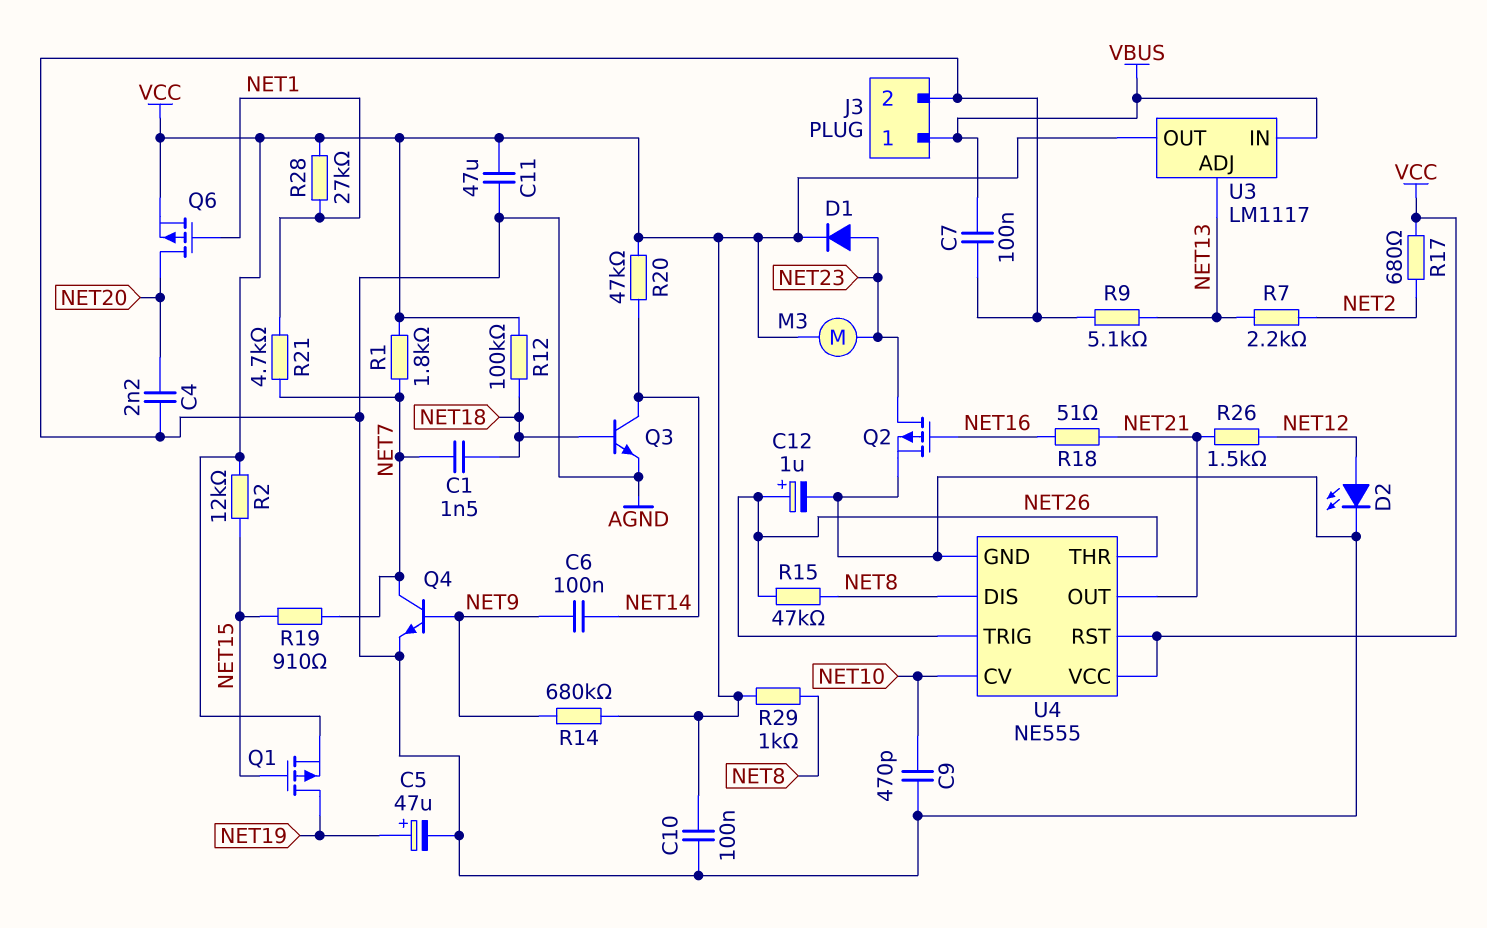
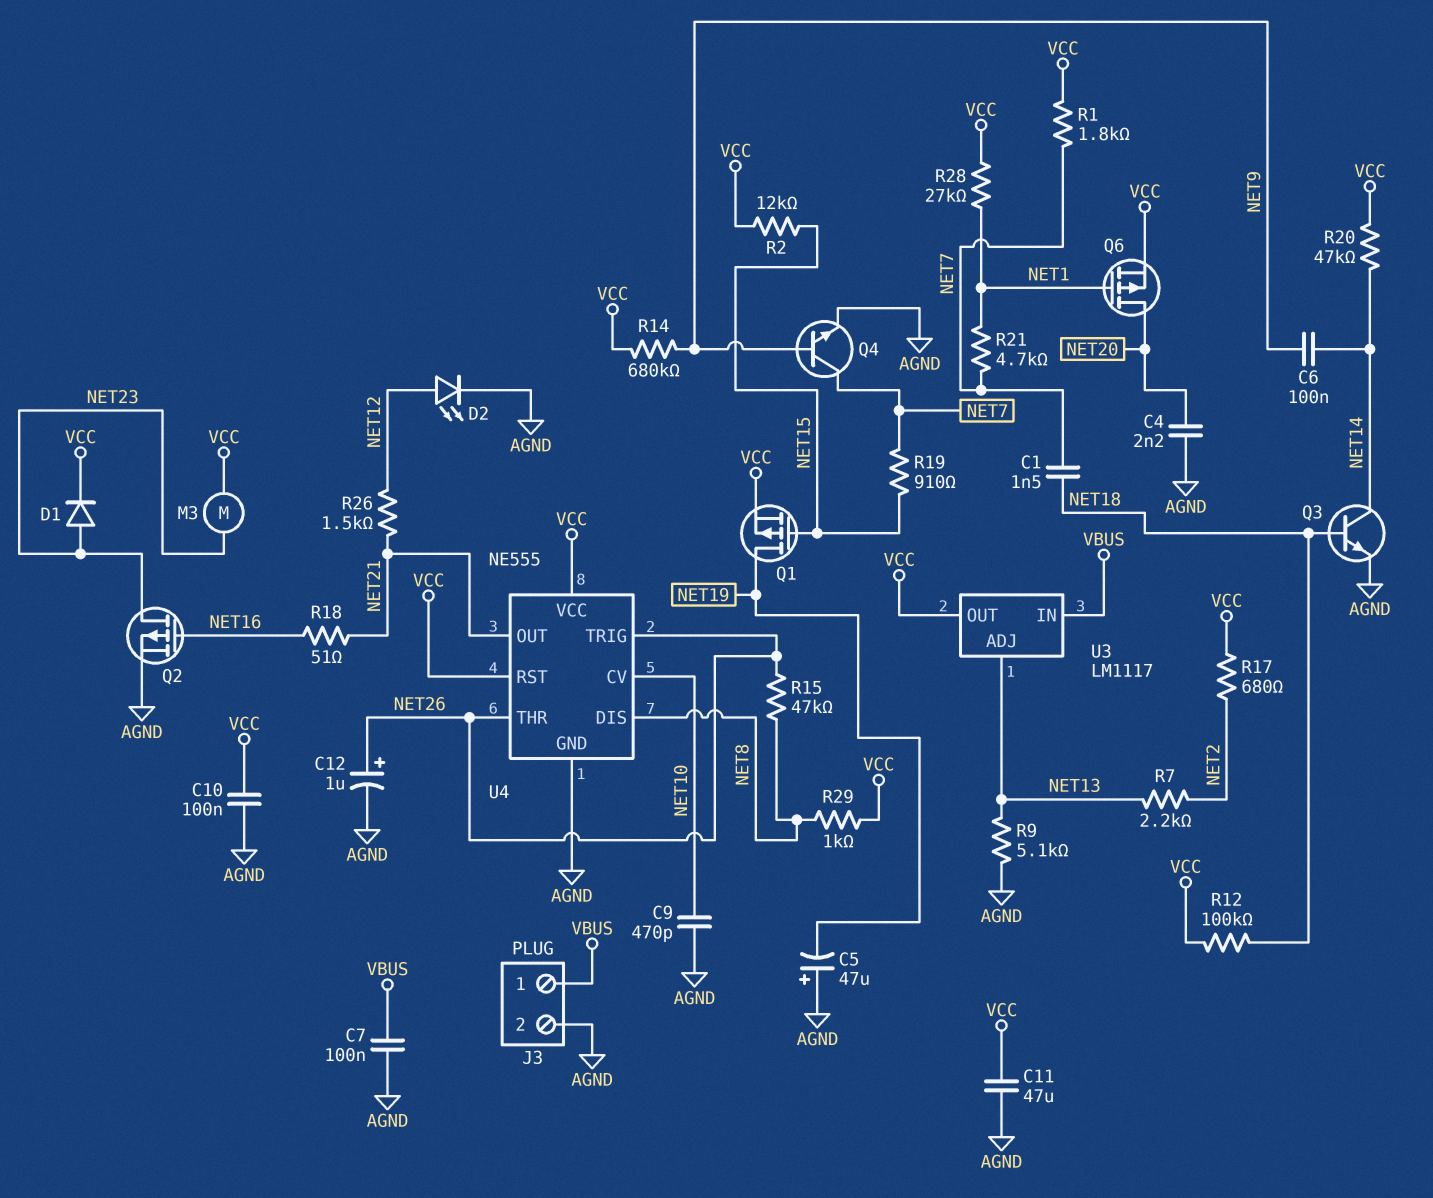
C5: 47uF (plus NET19, minus AGND) -> 47uF (plus AGND, minus NET19)

